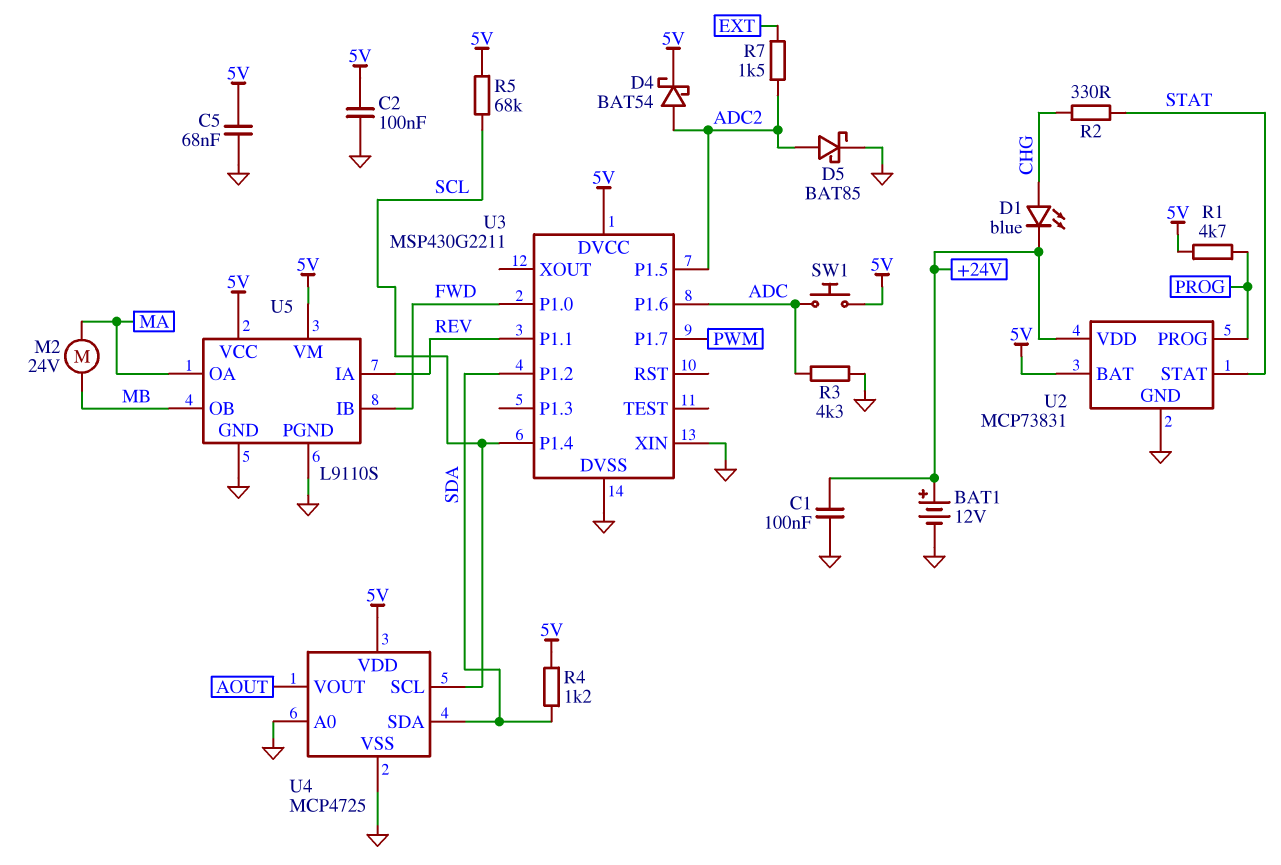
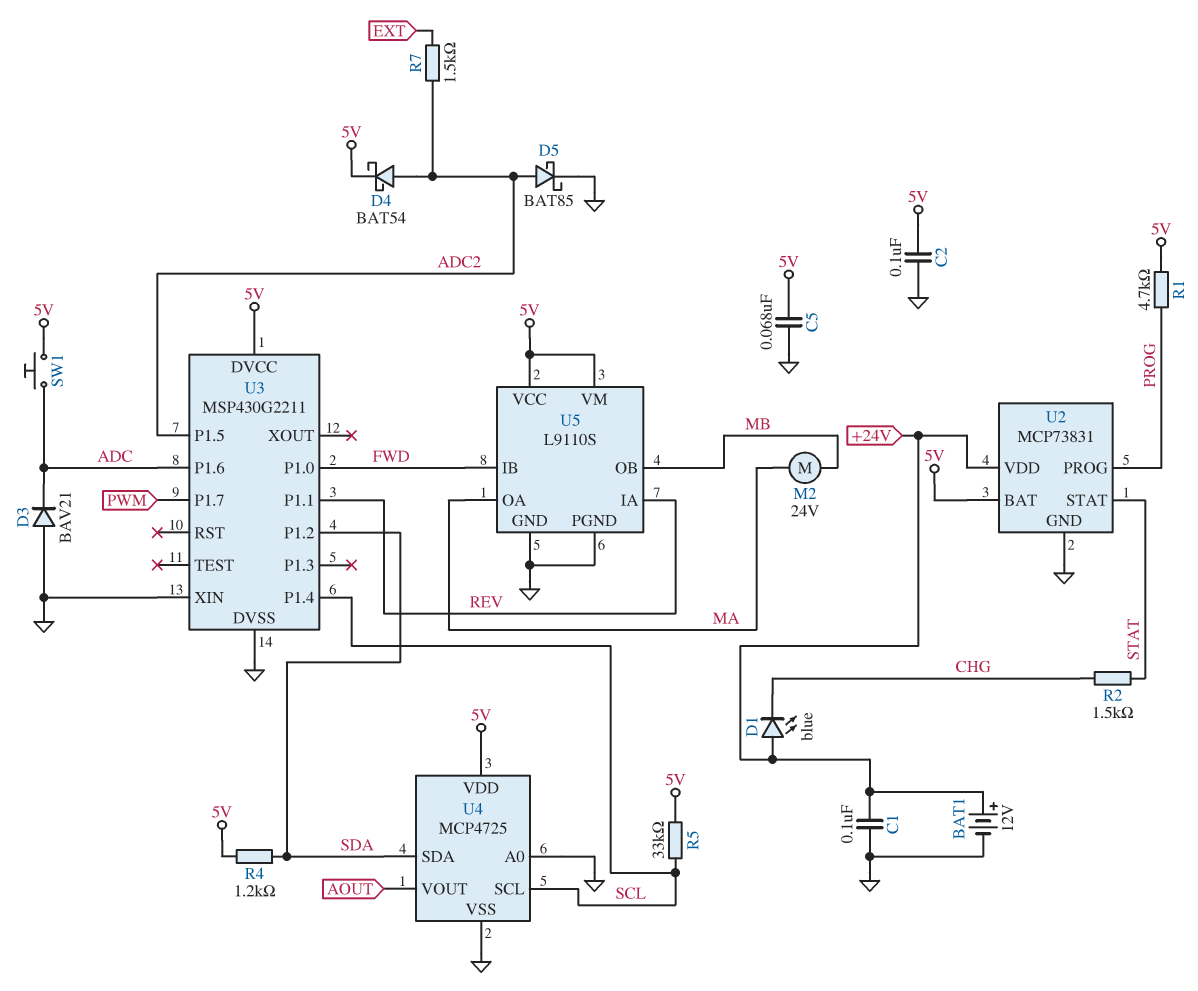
D1: LED blue (A CHG, K +24V) -> LED blue (A +24V, K CHG)
D3: none -> diode BAV21 (A GND, K ADC)
R2: 330 (CHG, STAT) -> 1.5k (CHG, STAT)
R3: 4.3k (ADC, GND) -> none
R5: 68k (5V, SCL) -> 33k (5V, SCL)

